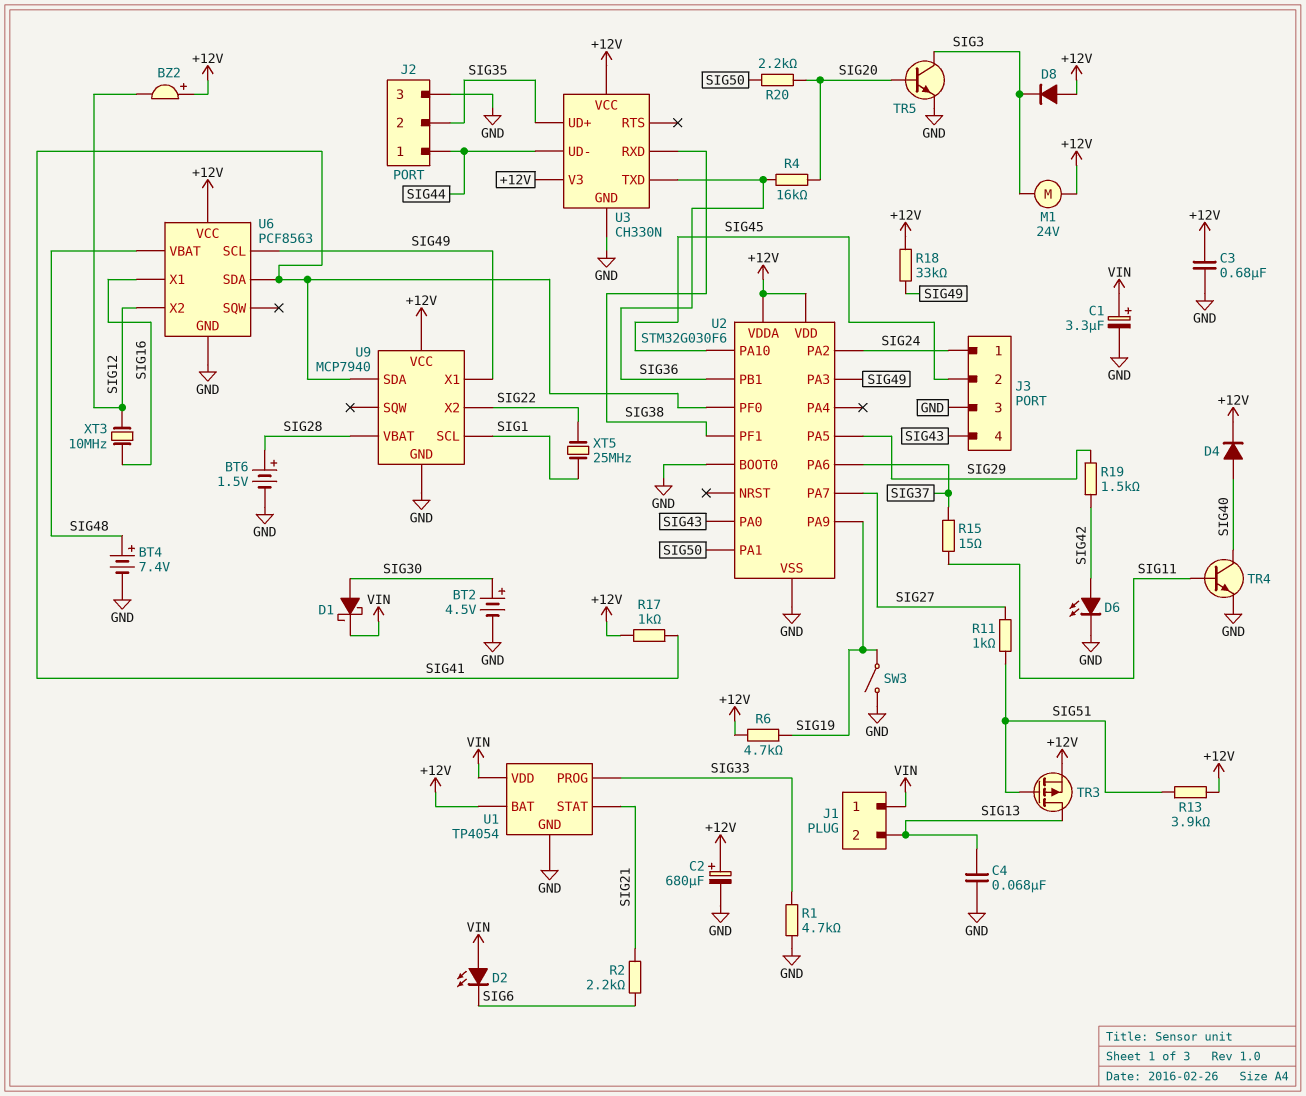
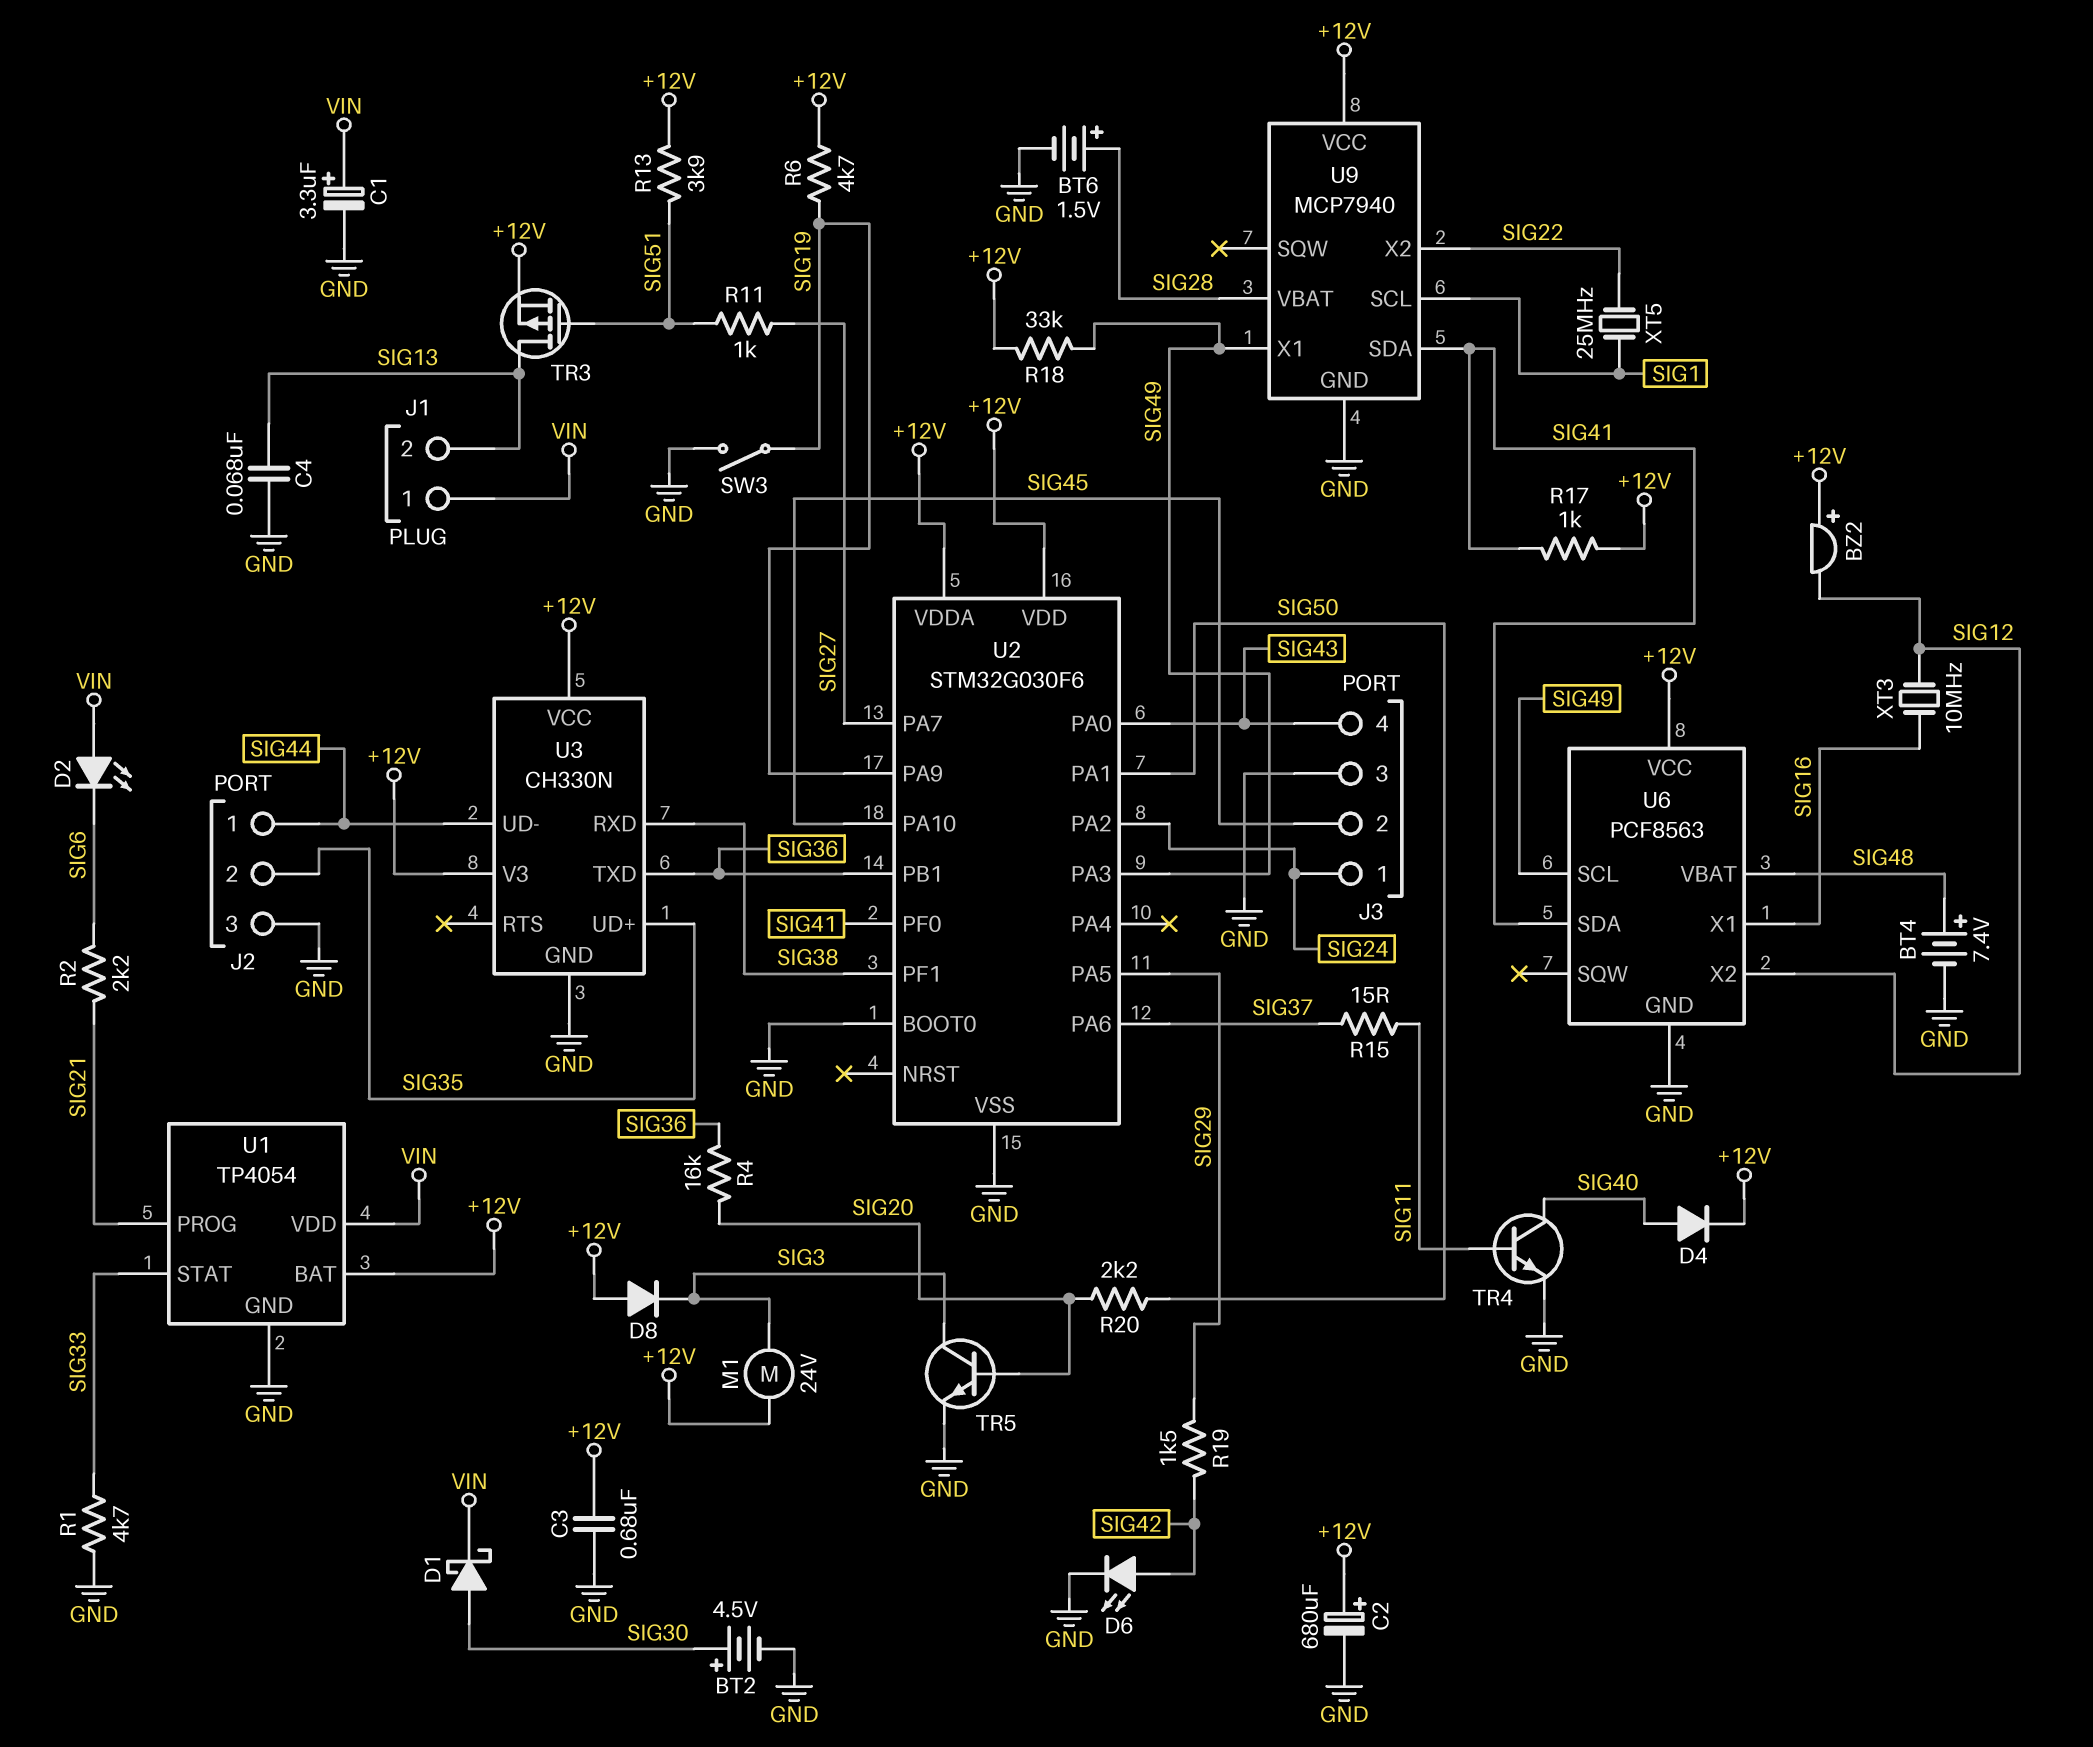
U1 pin PROG: SIG33 -> SIG21
U1 pin STAT: SIG21 -> SIG33

